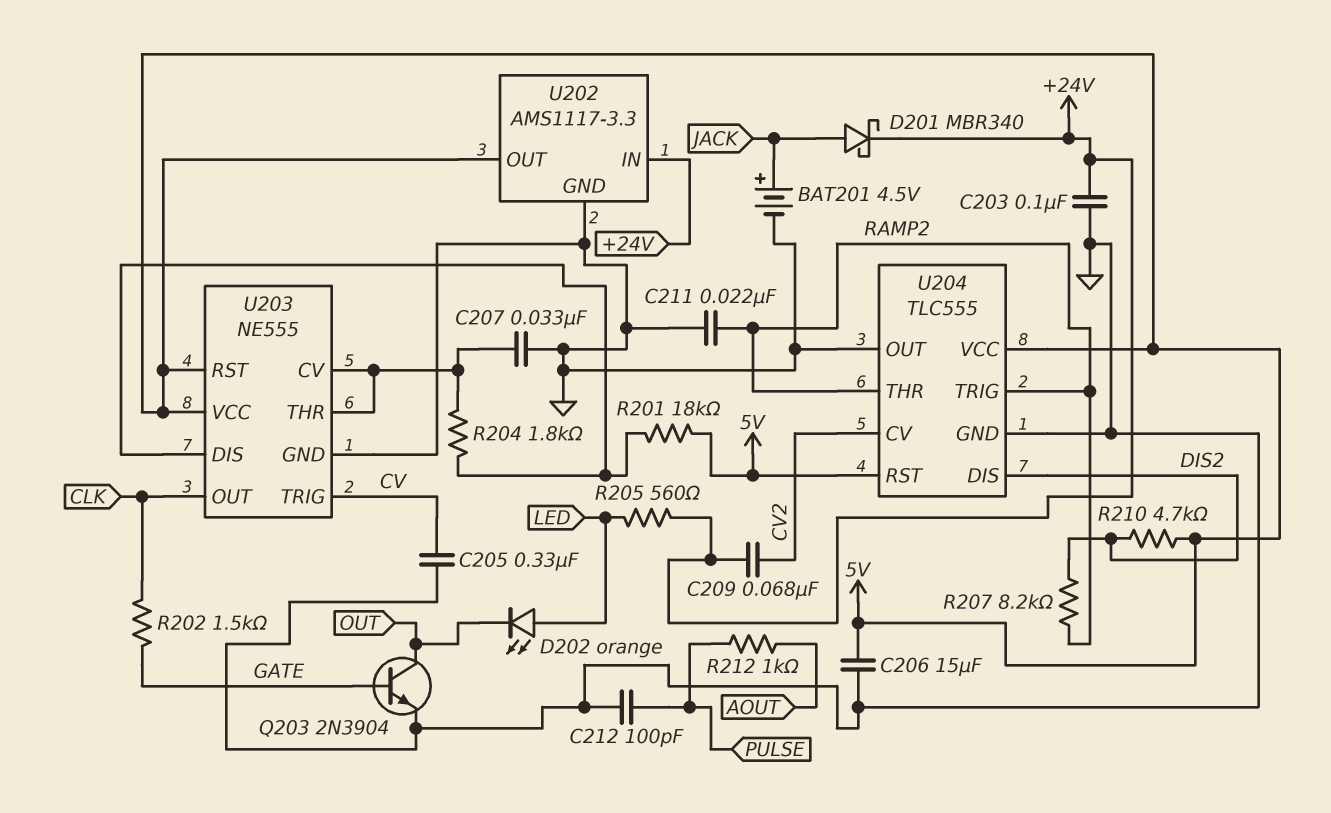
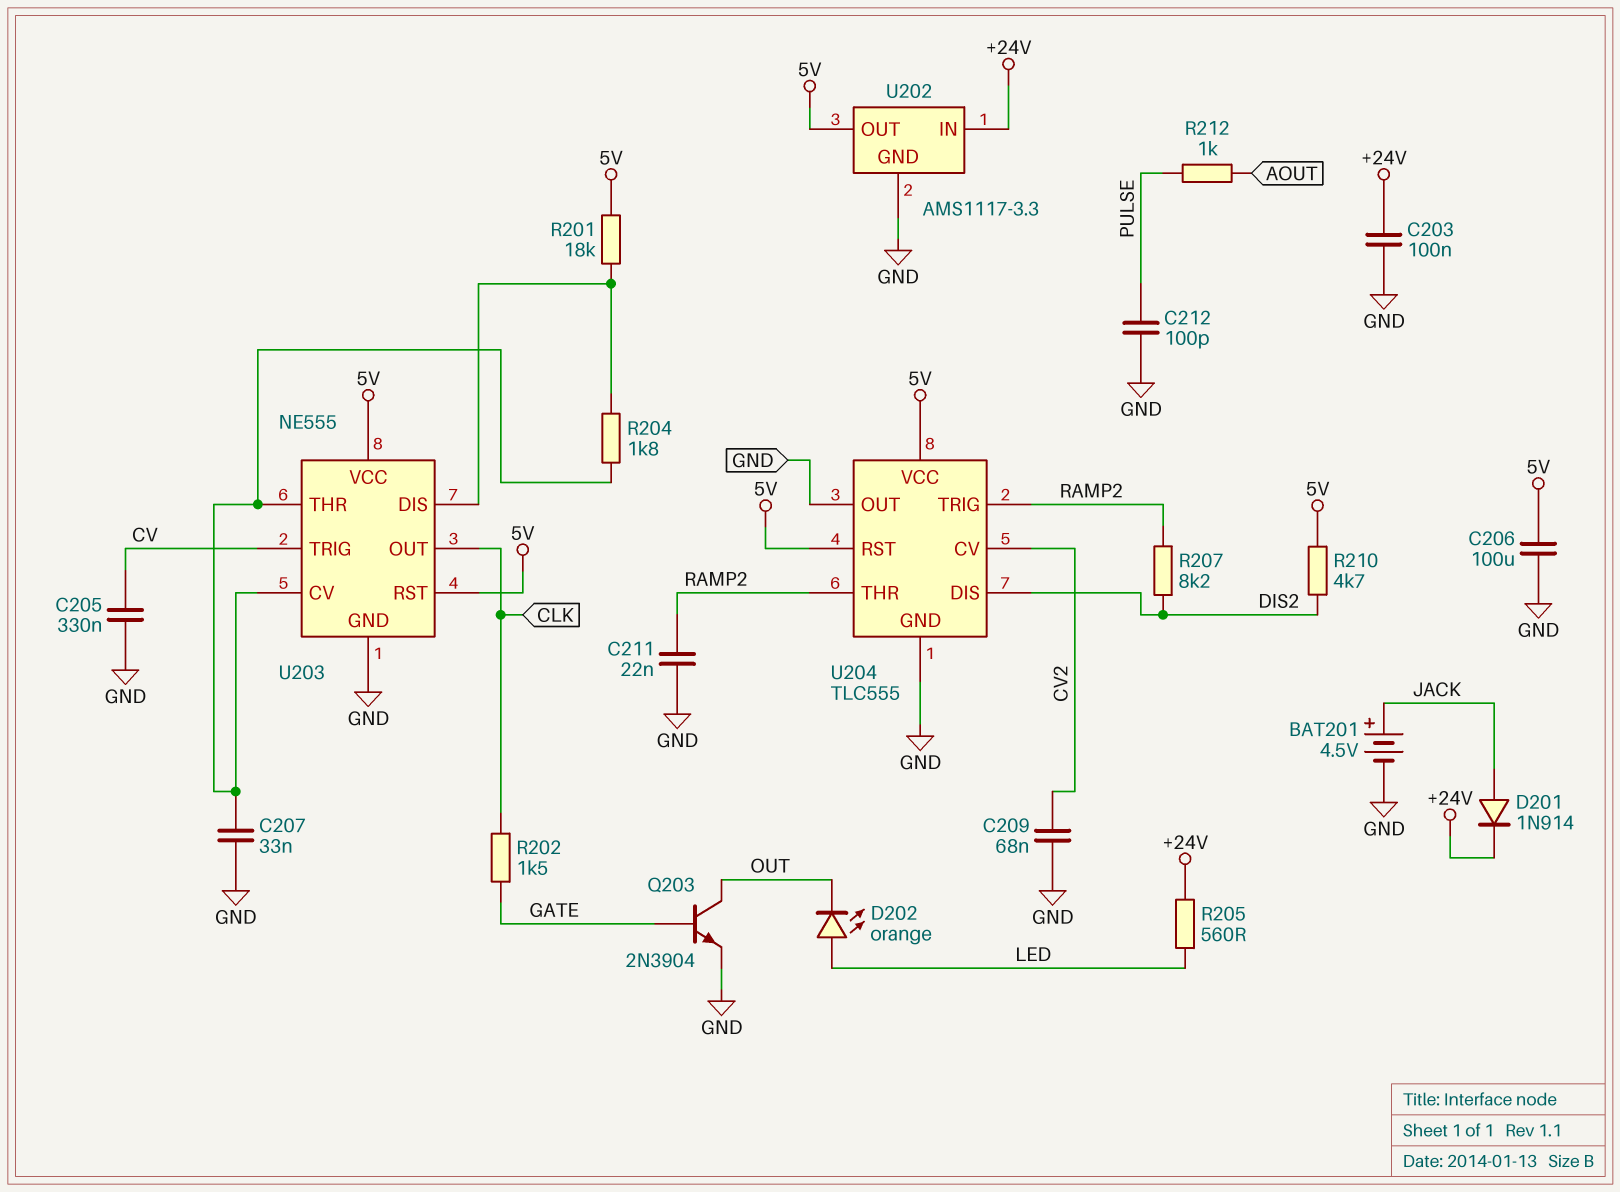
C206: 15uF (5V, GND) -> 100uF (5V, GND)
C209: 68nF (+24V, CV2) -> 68nF (CV2, GND)
D201: schottky MBR340 (A JACK, K +24V) -> diode 1N914 (A JACK, K +24V)

